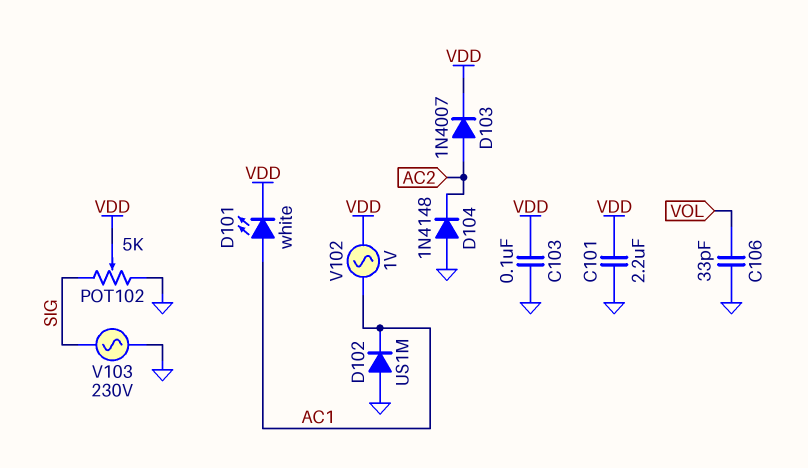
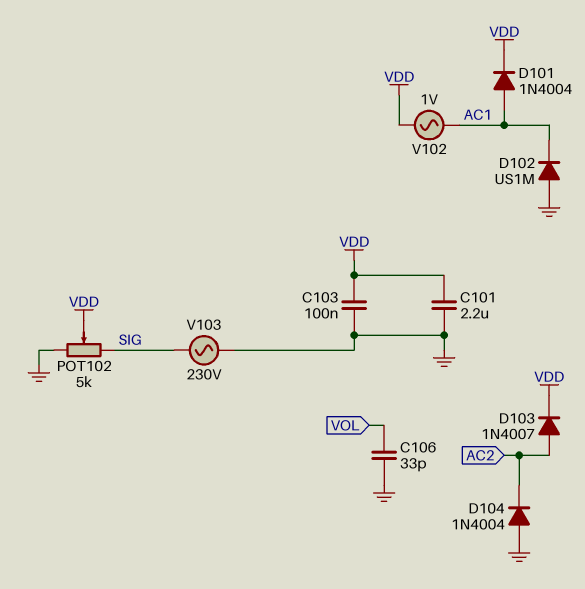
D101: LED white (A AC1, K VDD) -> diode 1N4004 (A AC1, K VDD)
D104: diode 1N4148 (A GND, K AC2) -> diode 1N4004 (A GND, K AC2)

